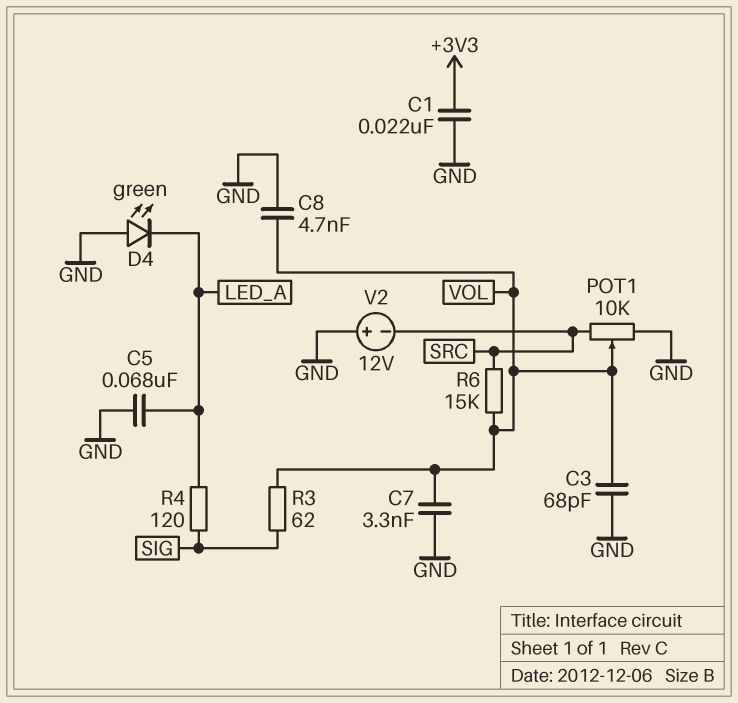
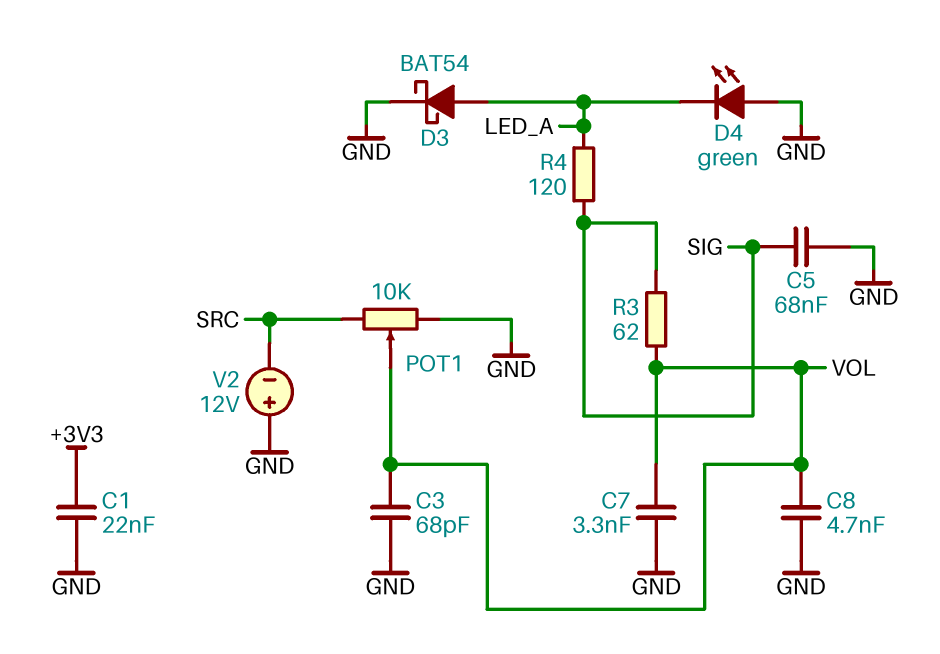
C5: 68nF (GND, LED_A) -> 68nF (GND, SIG)
D3: none -> schottky BAT54 (A LED_A, K GND)
R6: 15k (SRC, VOL) -> none

